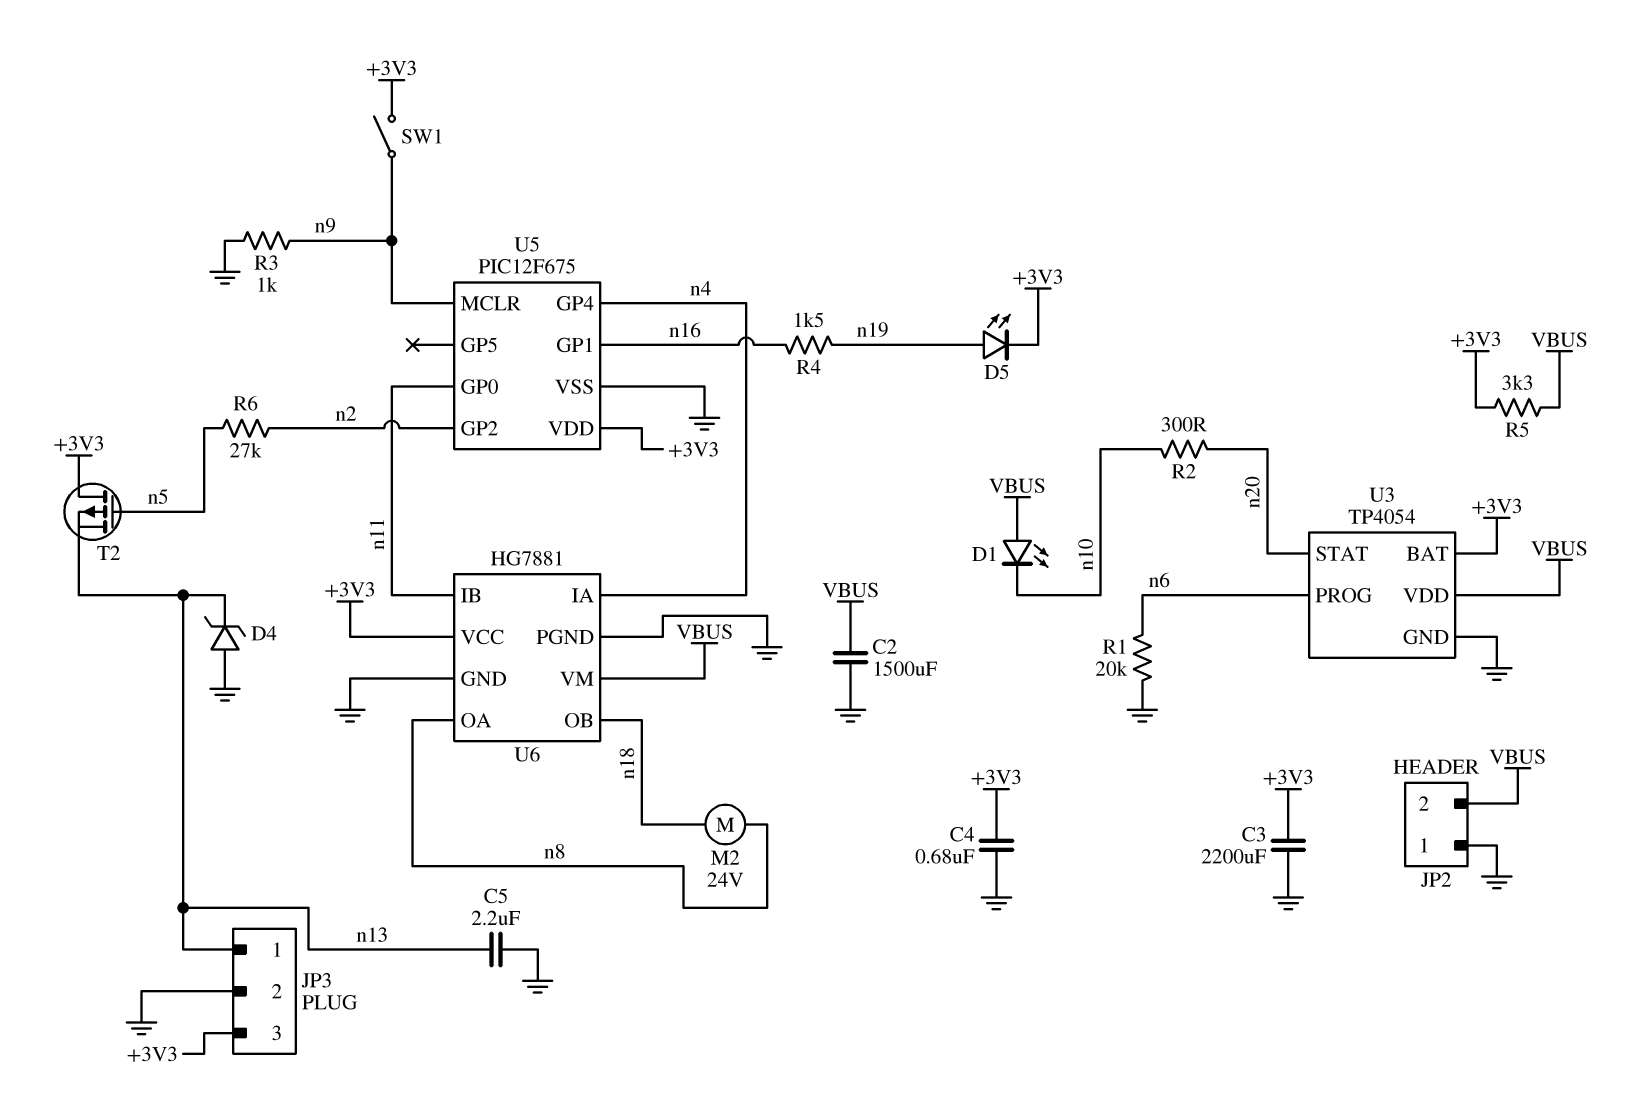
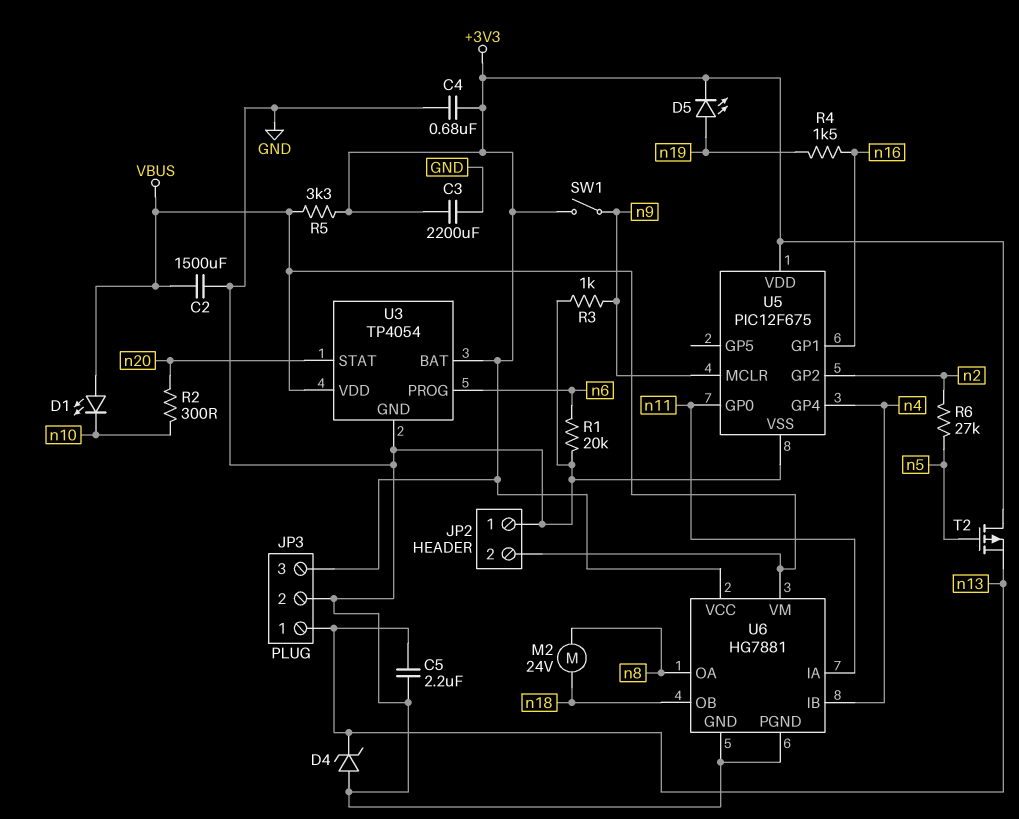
U6 pin IA: n4 -> n11
U6 pin IB: n11 -> n4

